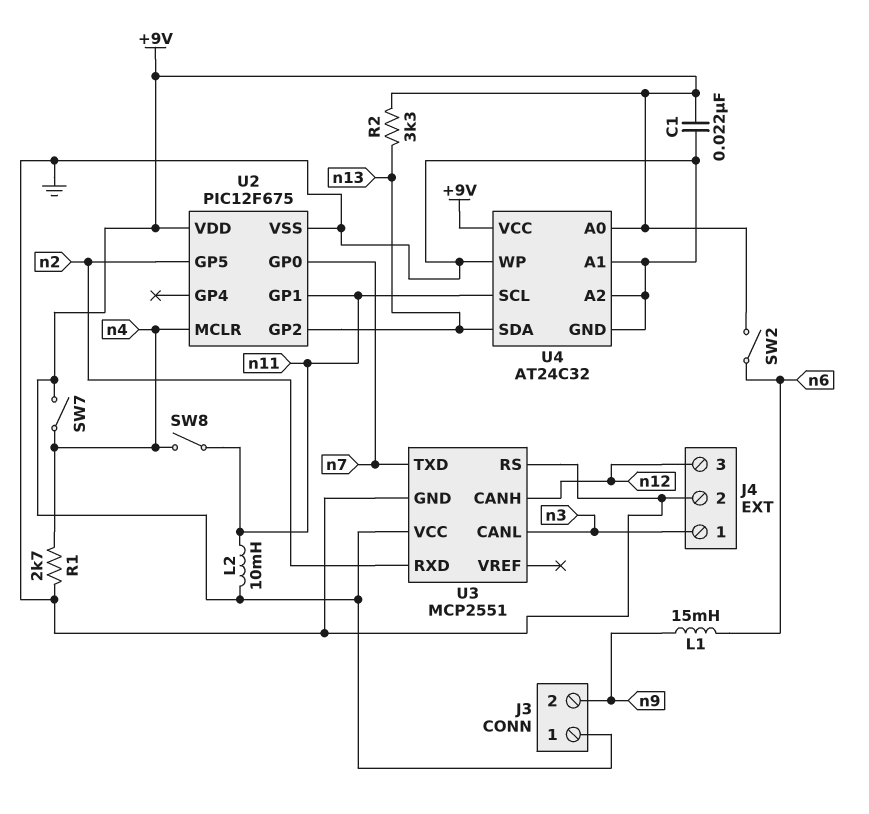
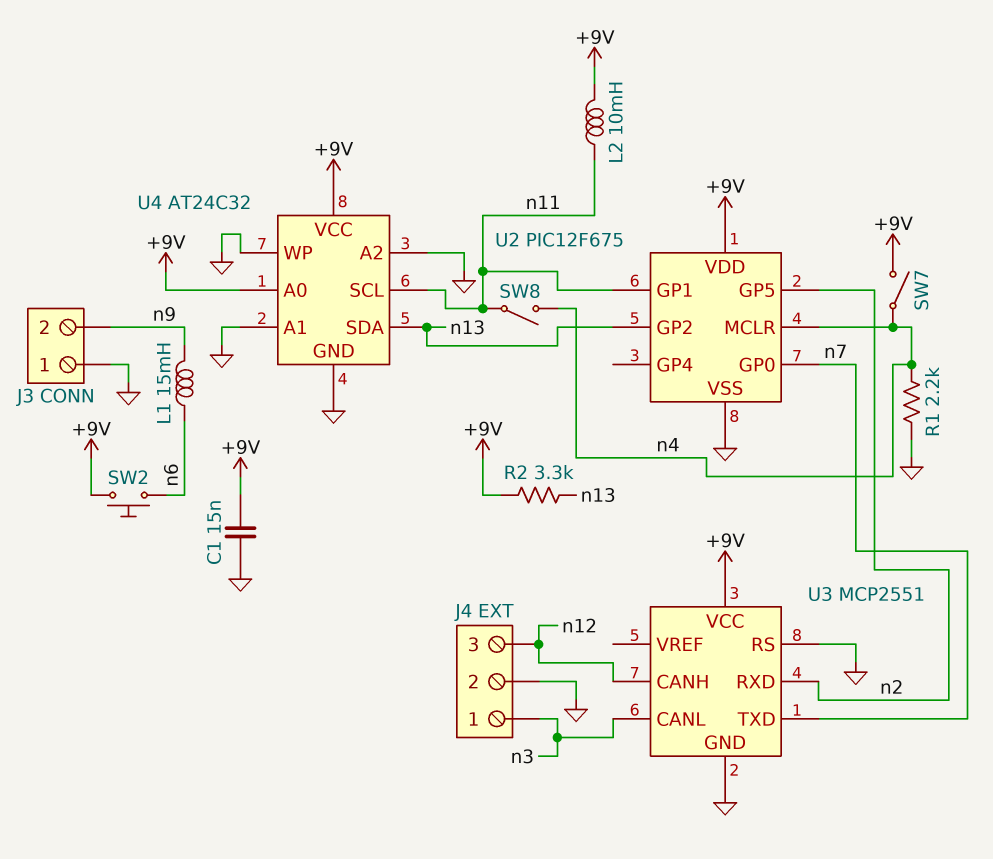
C1: 22nF (+9V, GND) -> 15nF (+9V, GND)
J3 pin 1: +9V -> GND
R1: 2.7k (GND, n4) -> 2.2k (GND, n4)
SW2: switch (+9V, n6) -> button (+9V, n6)

